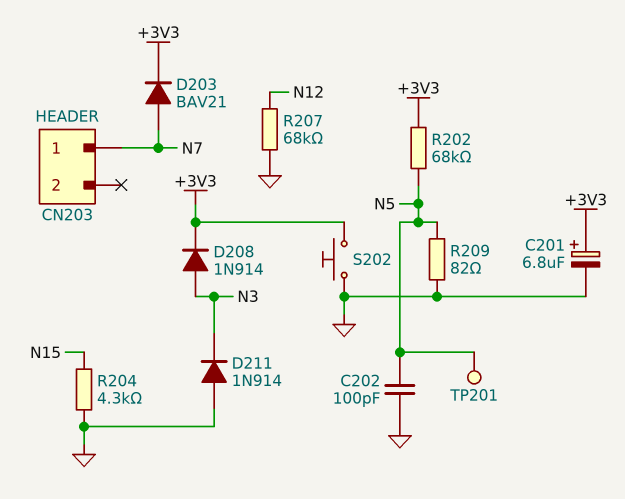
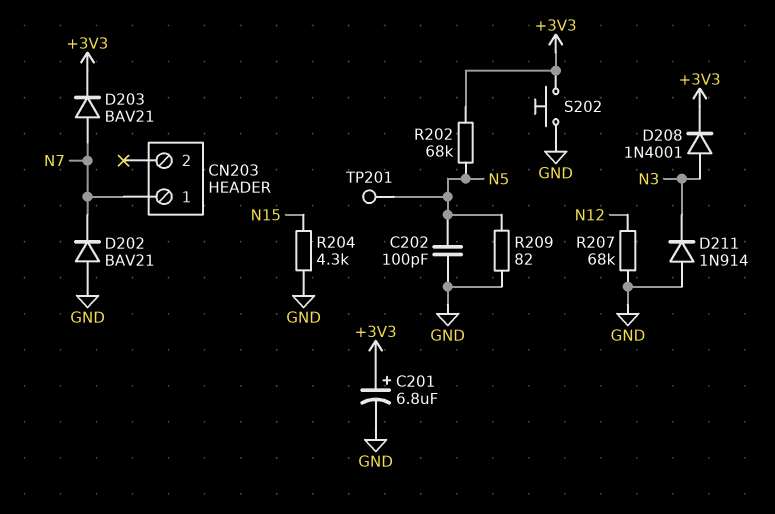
D202: none -> diode BAV21 (A GND, K N7)
D208: diode 1N914 (A N3, K +3V3) -> diode 1N4001 (A N3, K +3V3)

